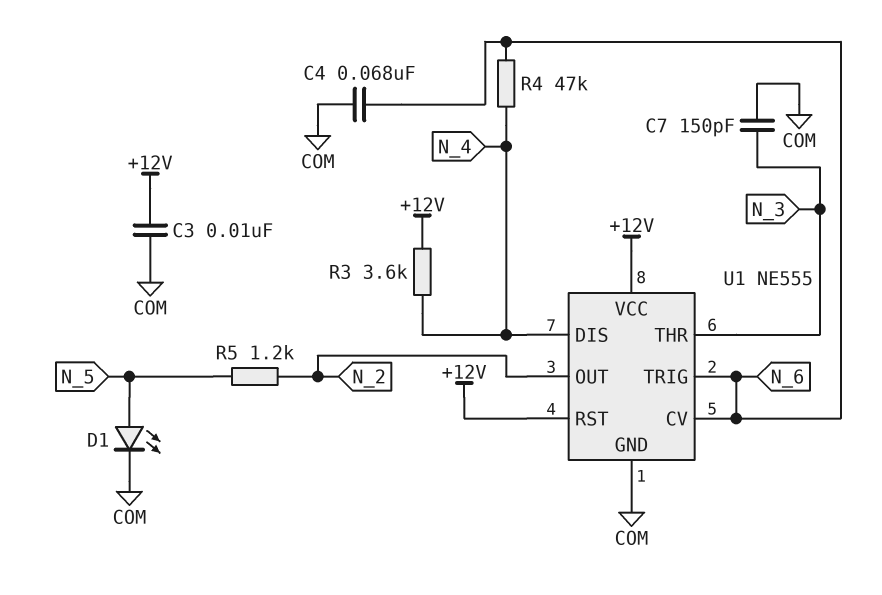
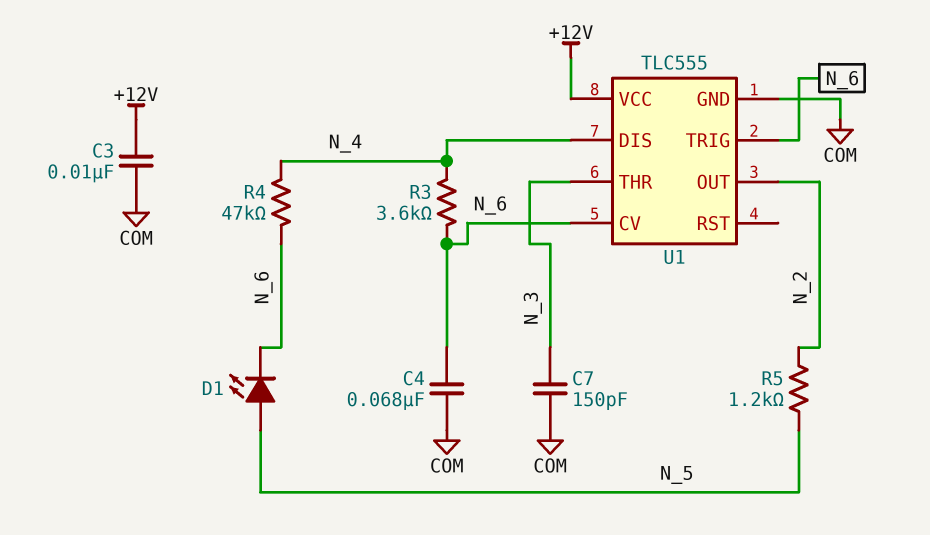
D1: LED (A N_5, K COM) -> LED (A N_5, K N_6)
R3: 3.6k (+12V, N_4) -> 3.6k (N_4, N_6)
U1: NE555 -> TLC555
U1 pin RST: +12V -> none

